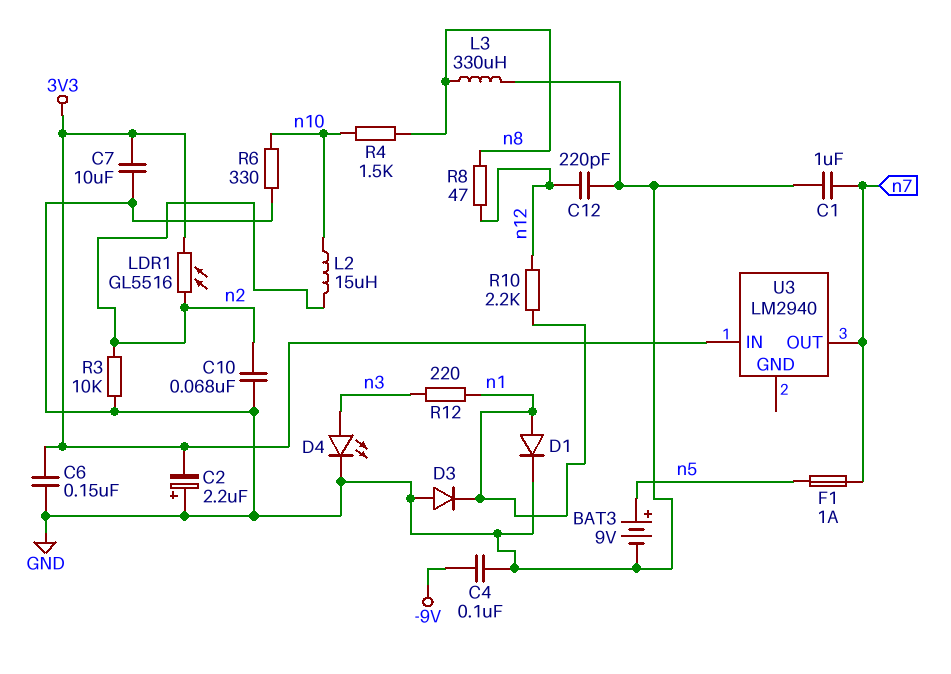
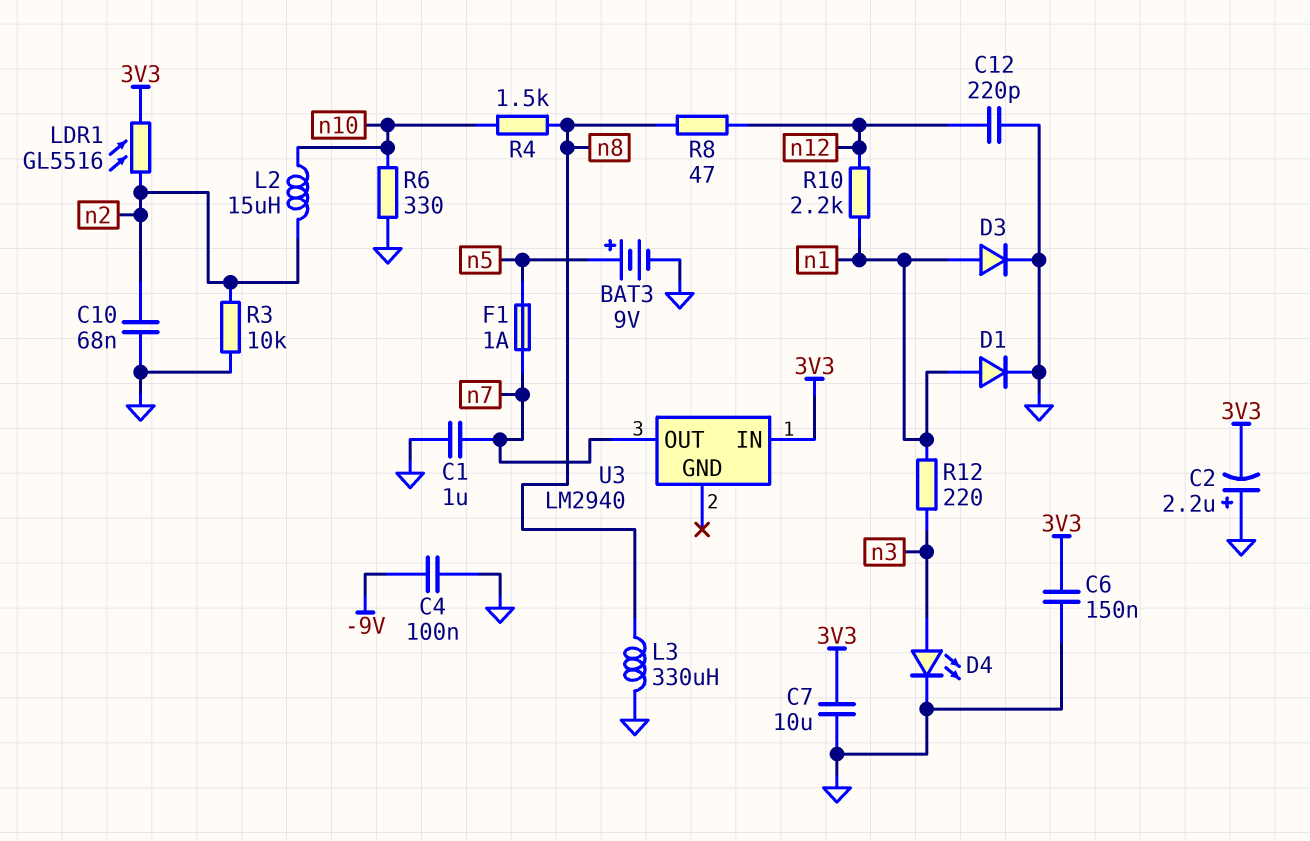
D3: diode (A GND, K n1) -> diode (A n1, K GND)

